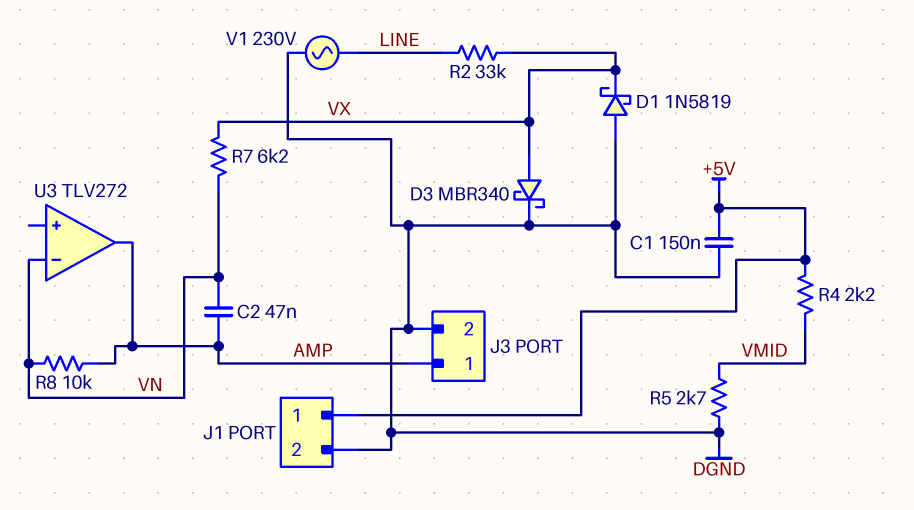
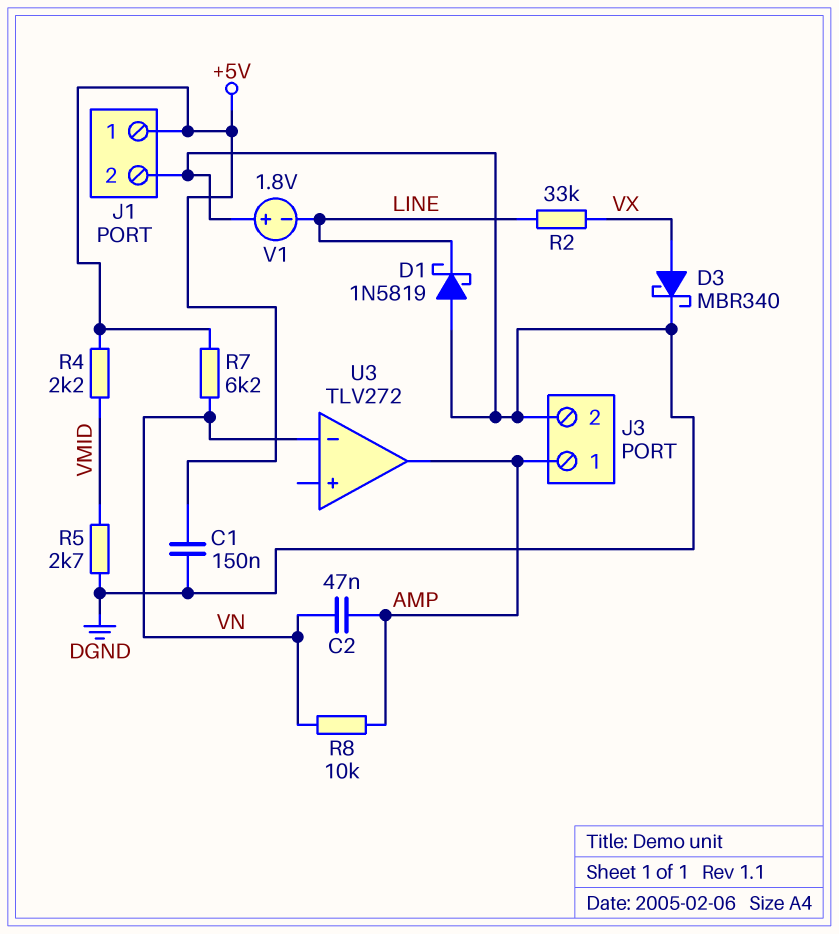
D1: schottky 1N5819 (A DGND, K VX) -> schottky 1N5819 (A DGND, K LINE)
R7: 6.2k (VN, VX) -> 6.2k (+5V, VN)
V1: AC 230V (DGND, LINE) -> 1.8V (plus DGND, minus LINE)

